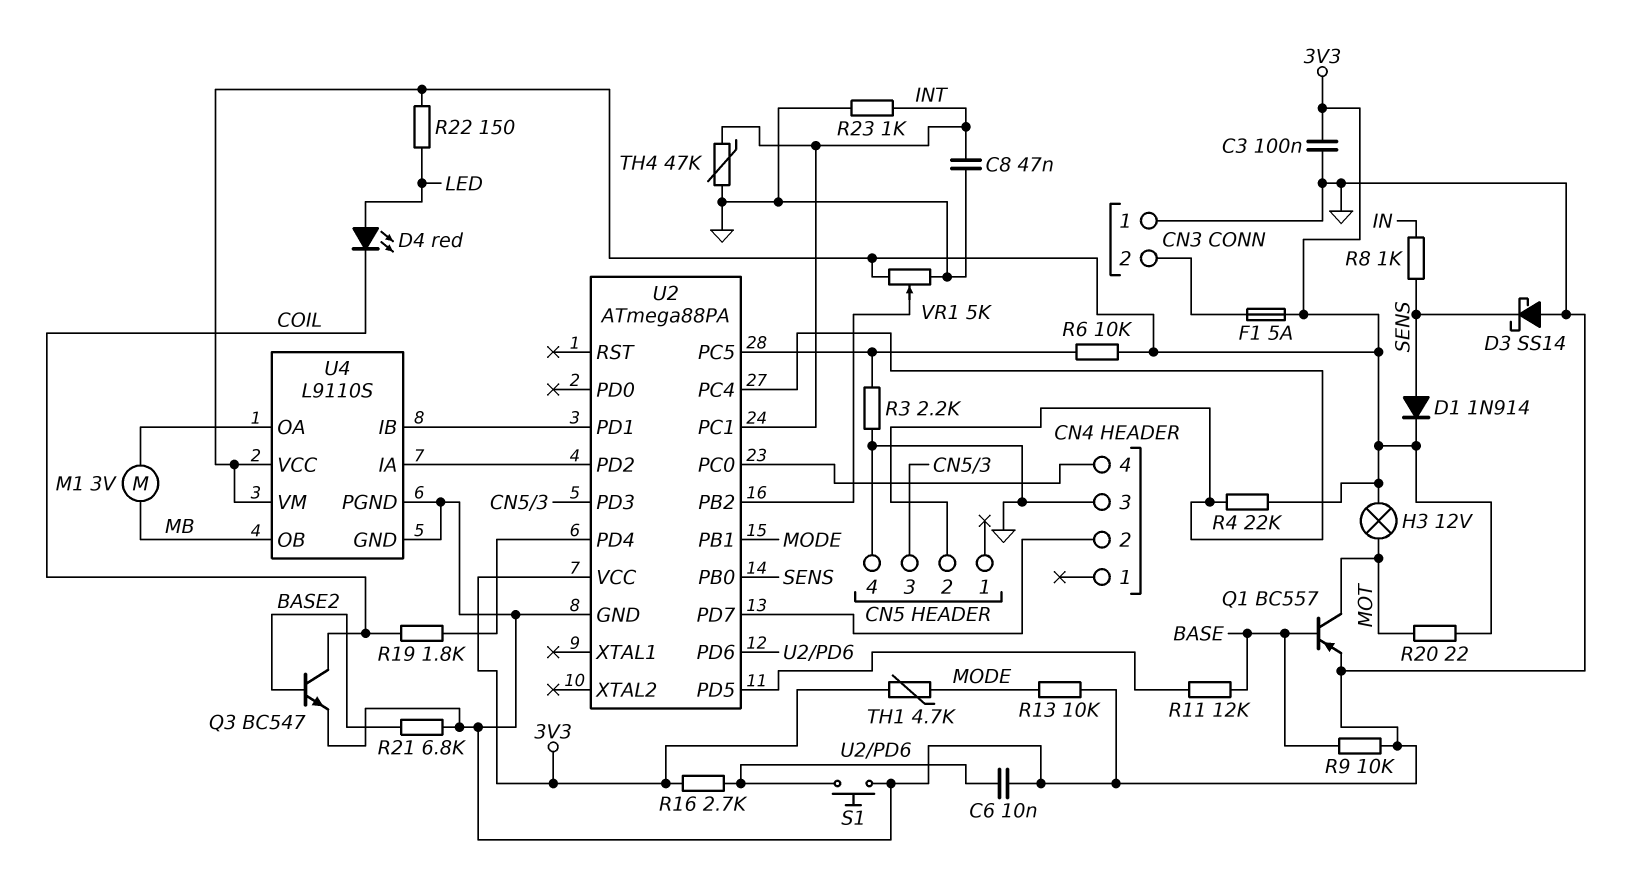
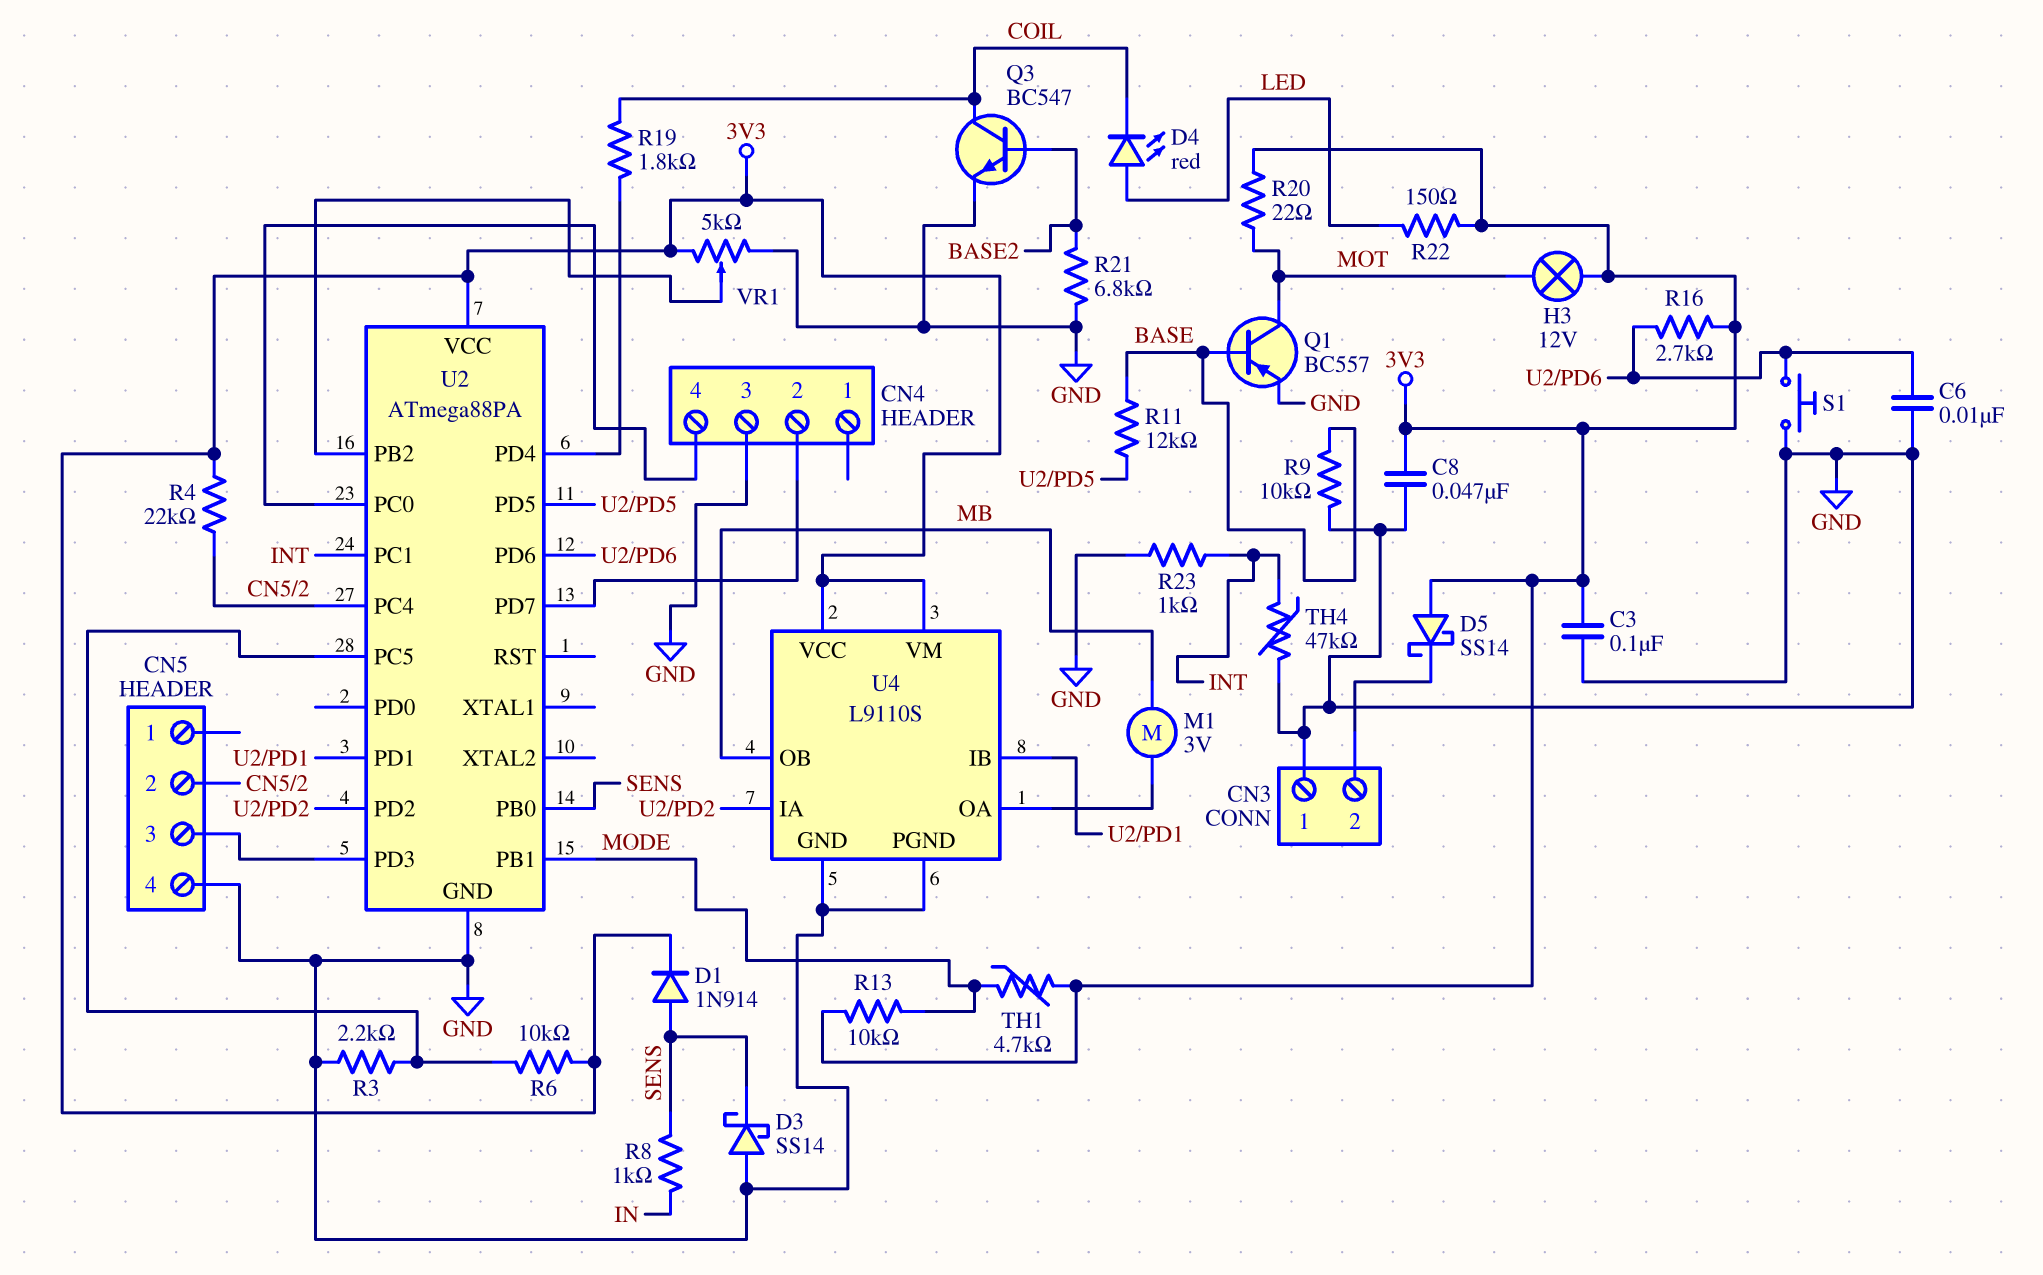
C8: 47nF (GND, INT) -> 47nF (3V3, GND)
D5: none -> schottky SS14 (A 3V3, K CN3/2)
F1: 5A (3V3, CN3/2) -> none
R13: 10k (GND, MODE) -> 10k (3V3, MODE)

